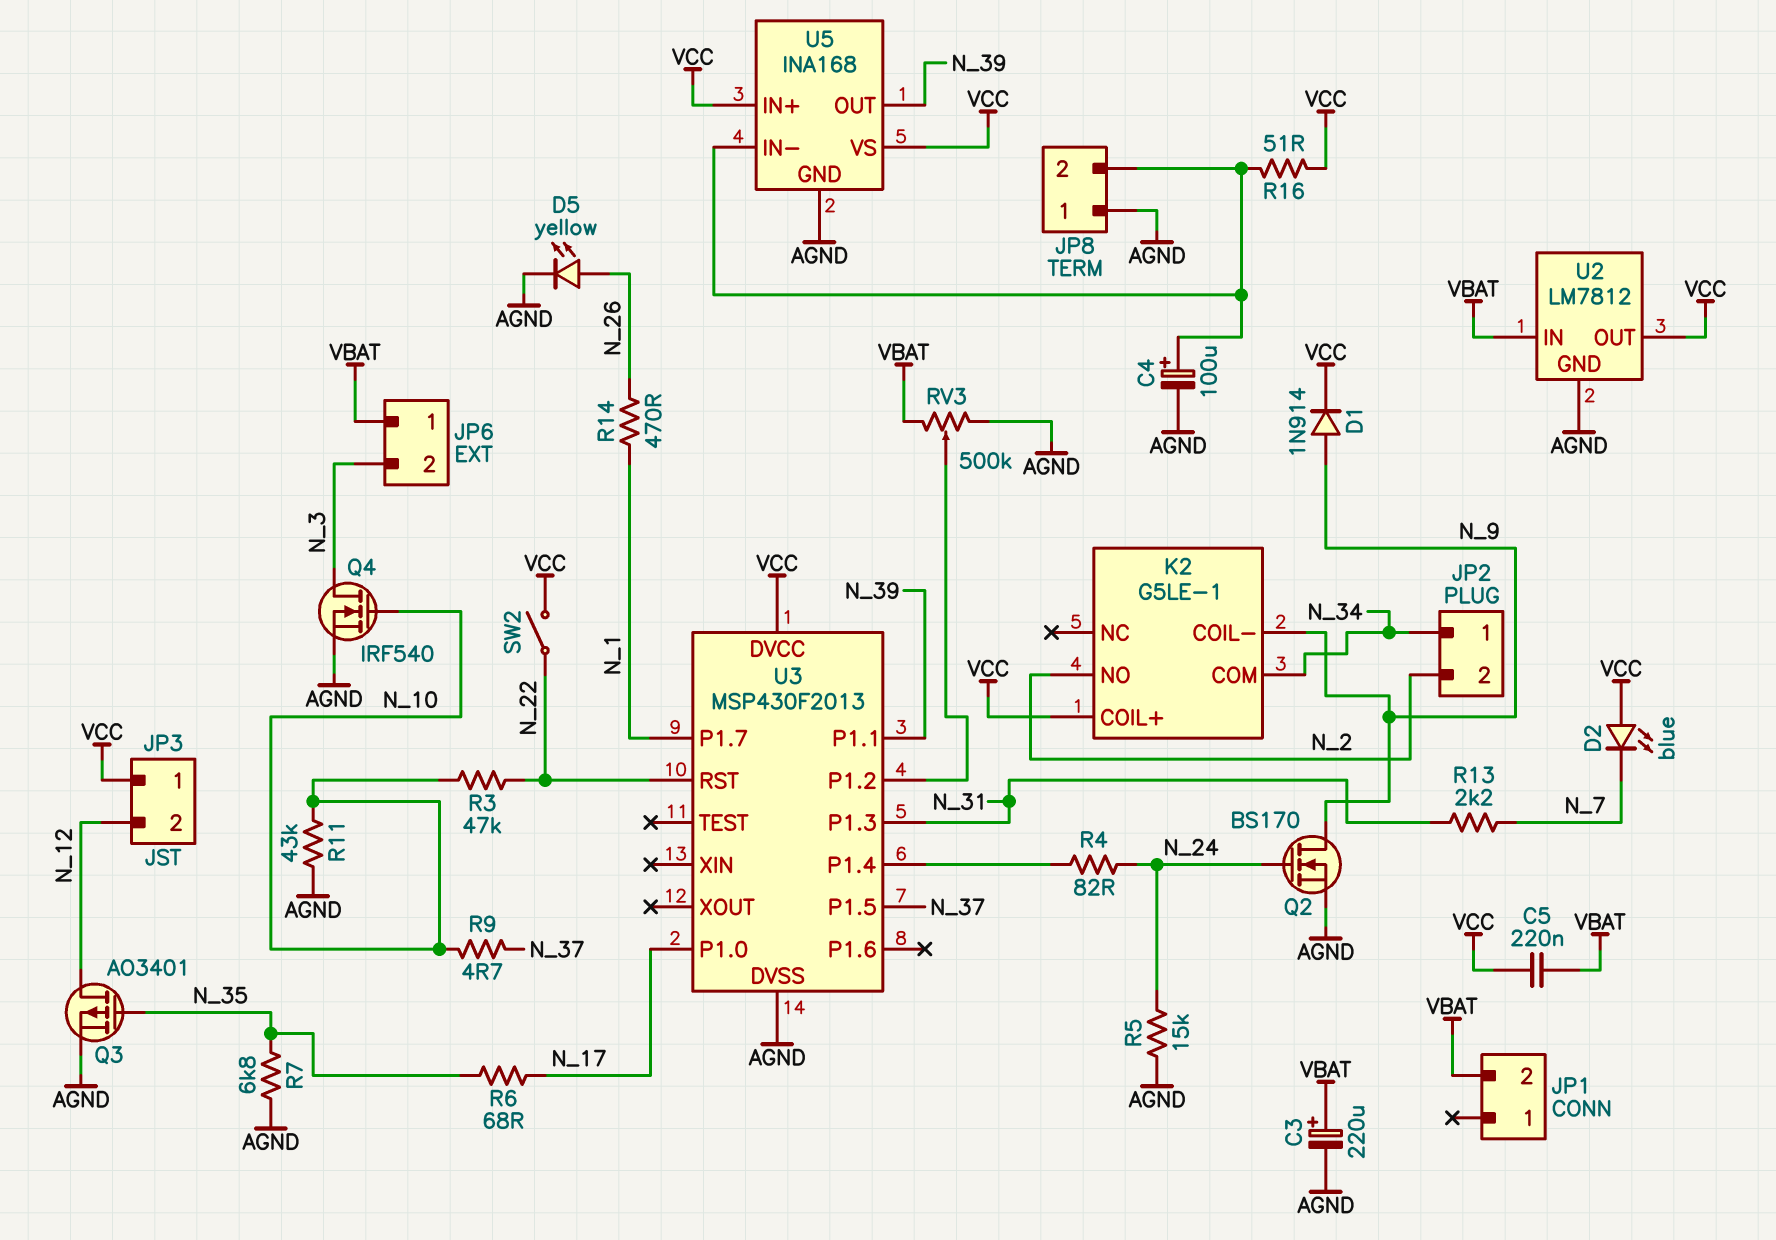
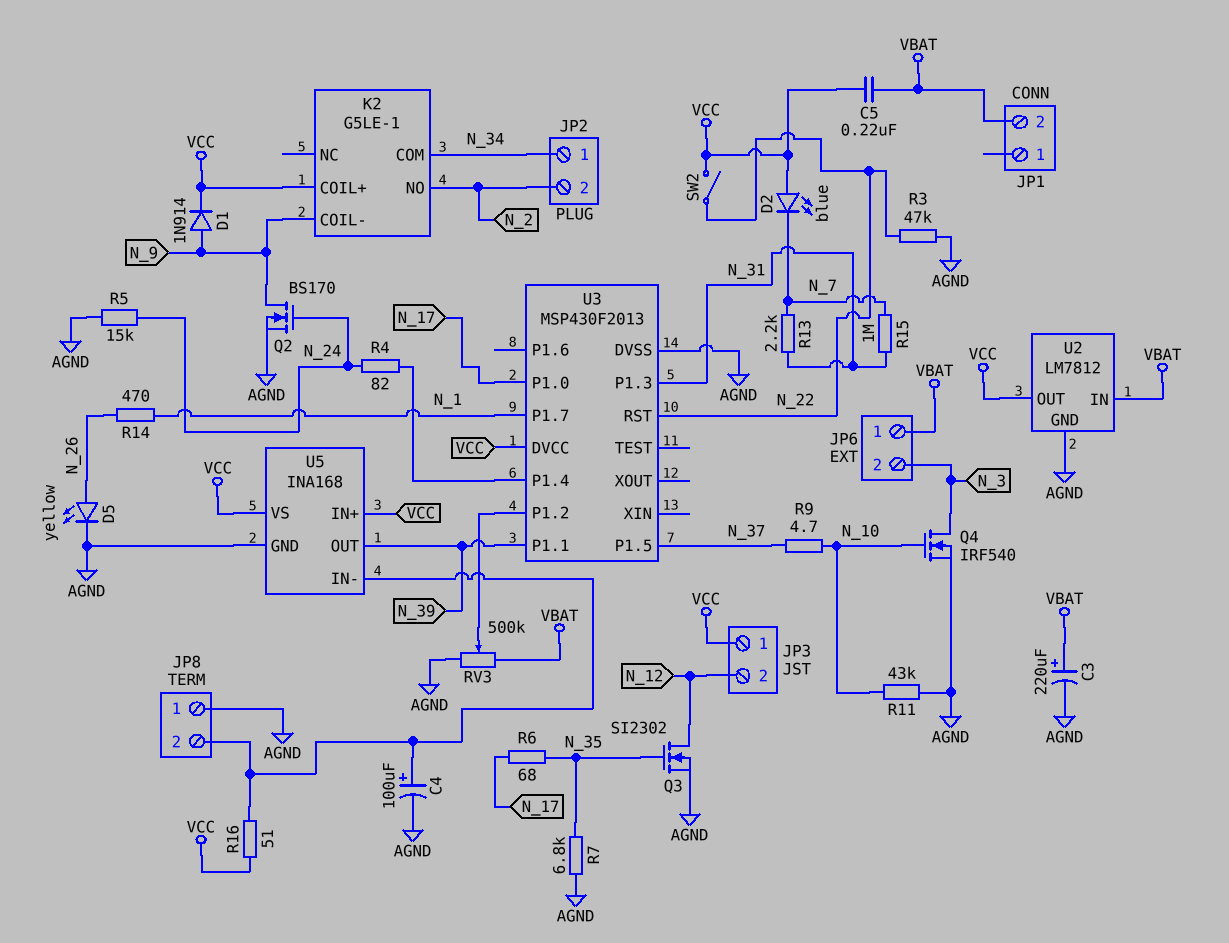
Q3: PMOS AO3401 (G N_35, D N_12, S AGND) -> NMOS SI2302 (G N_35, D N_12, S AGND)
R3: 47k (N_10, N_22) -> 47k (AGND, N_22)
R15: none -> 1M (N_7, N_31)

